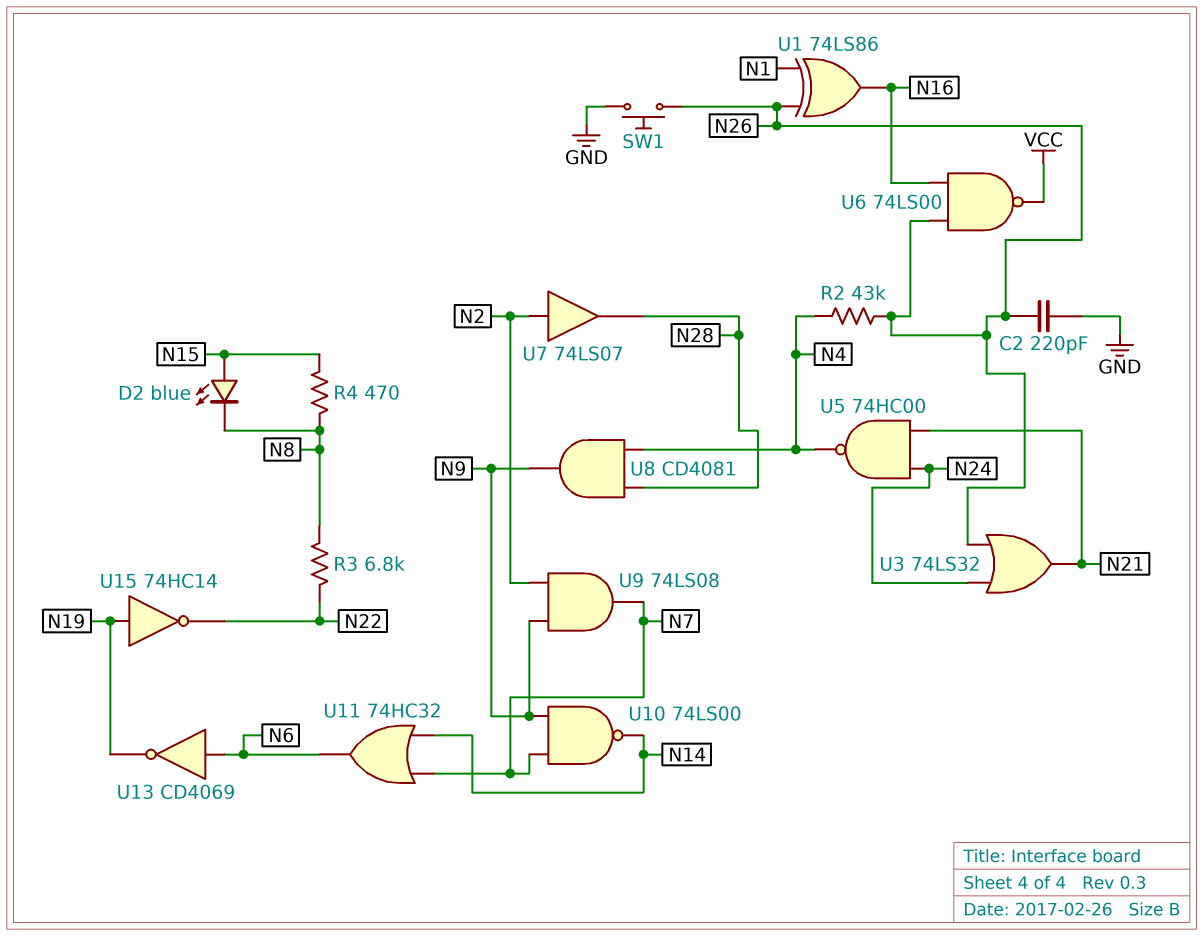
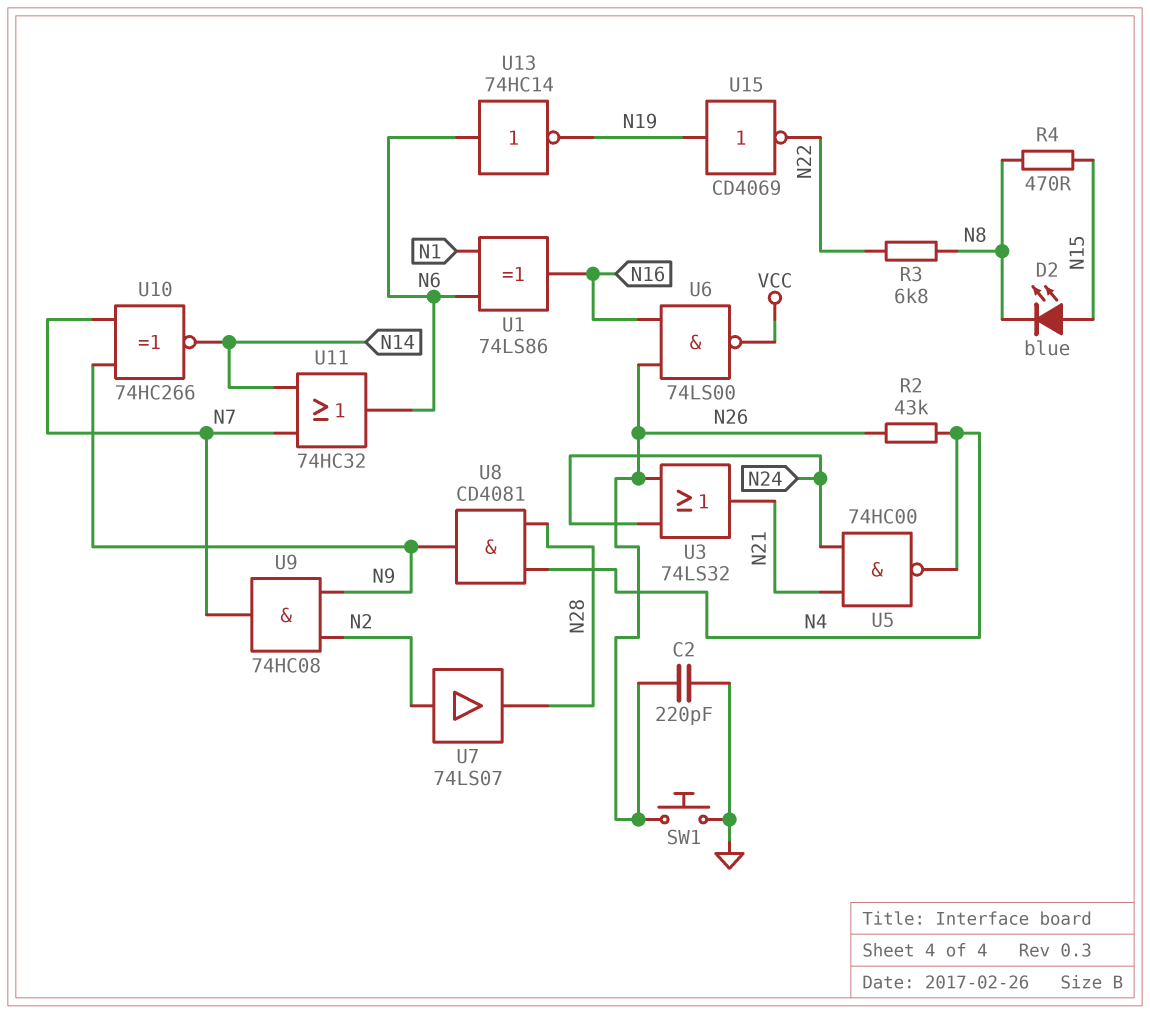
U1: XOR 74LS86 (in N1, in N26, out N16) -> XOR 74LS86 (in N1, in N6, out N16)
U9: AND 74LS08 (in N2, in N9, out N7) -> AND 74HC08 (in N2, in N9, out N7)
U10: NAND 74LS00 (in N7, in N9, out N14) -> XNOR 74HC266 (in N7, in N9, out N14)
U13: NOT CD4069 (in N6, out N19) -> NOT 74HC14 (in N6, out N19)
U15: NOT 74HC14 (in N19, out N22) -> NOT CD4069 (in N19, out N22)

